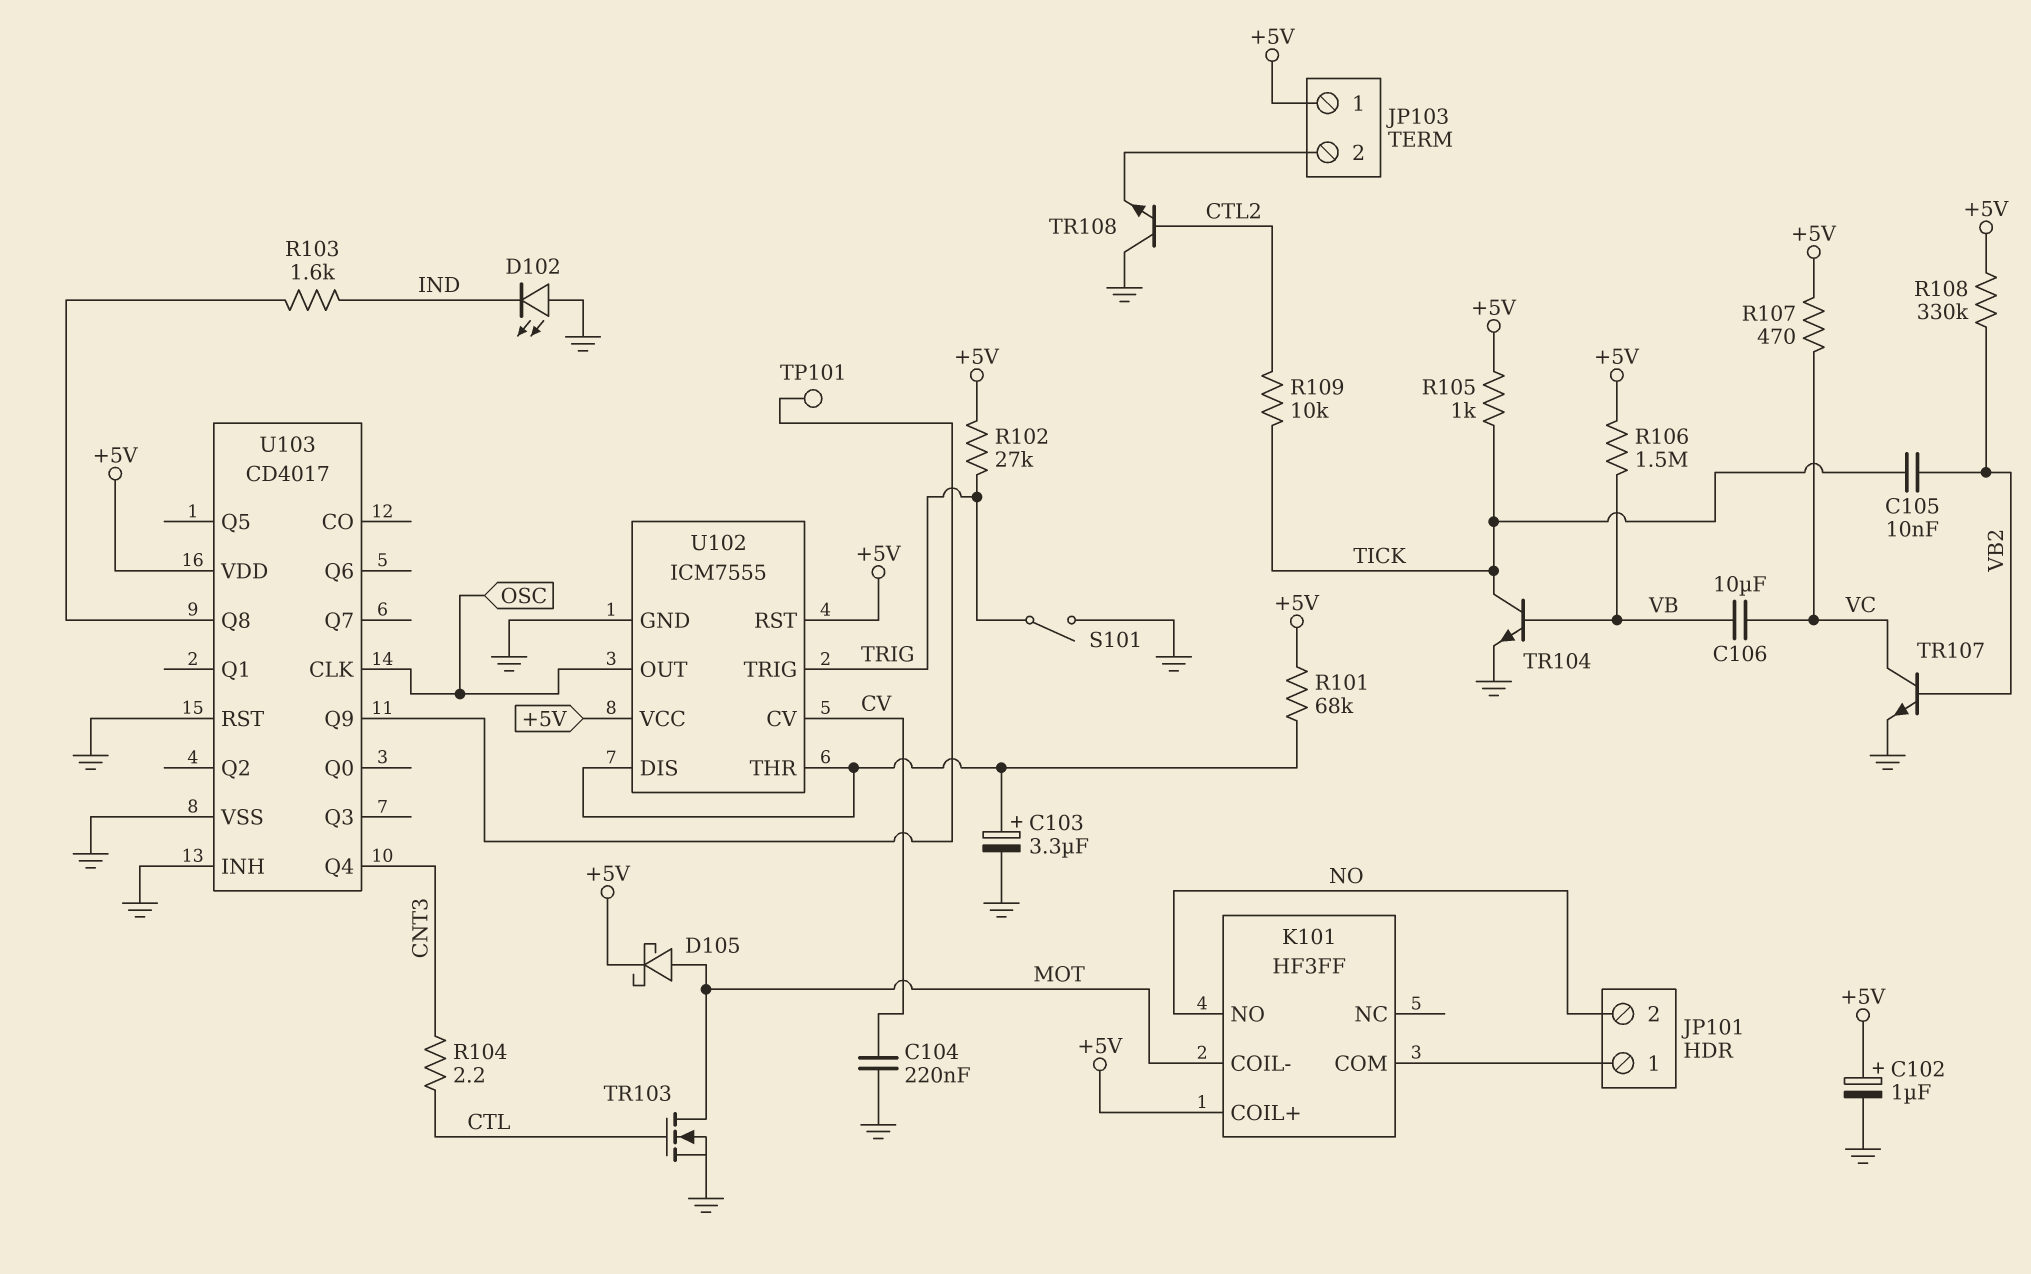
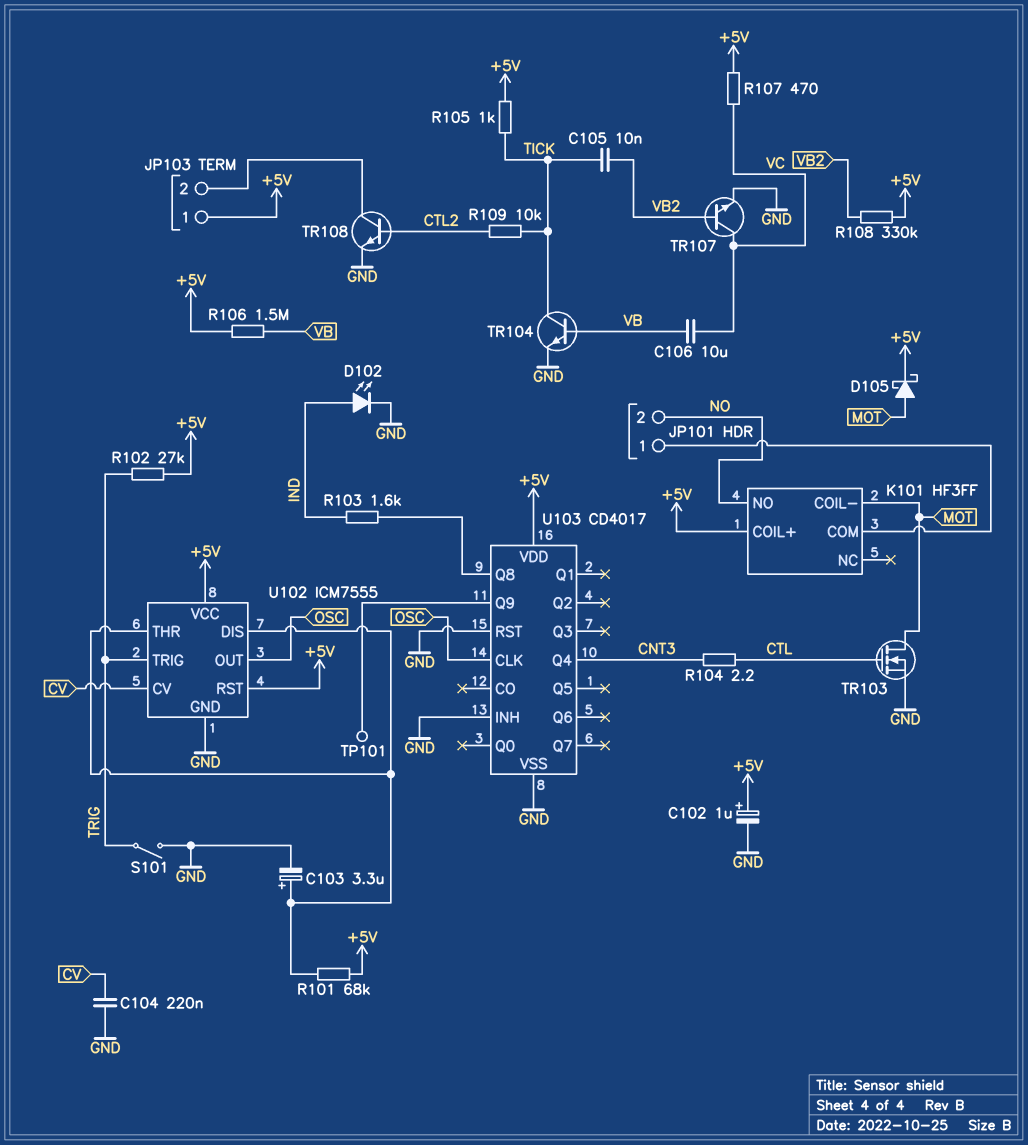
D102: LED (A GND, K IND) -> LED (A IND, K GND)
TR108: NPN (B CTL2, C GND, E JP103/2) -> NPN (B CTL2, C JP103/2, E GND)

